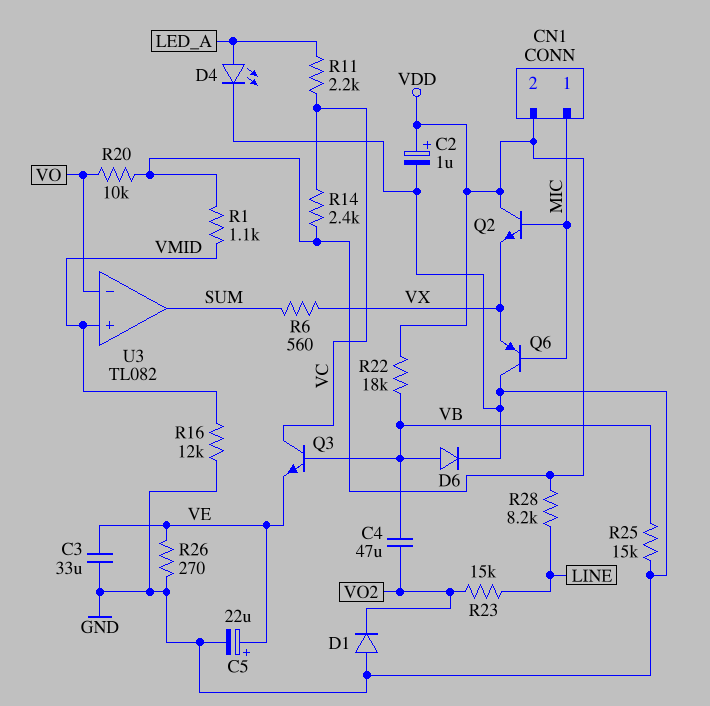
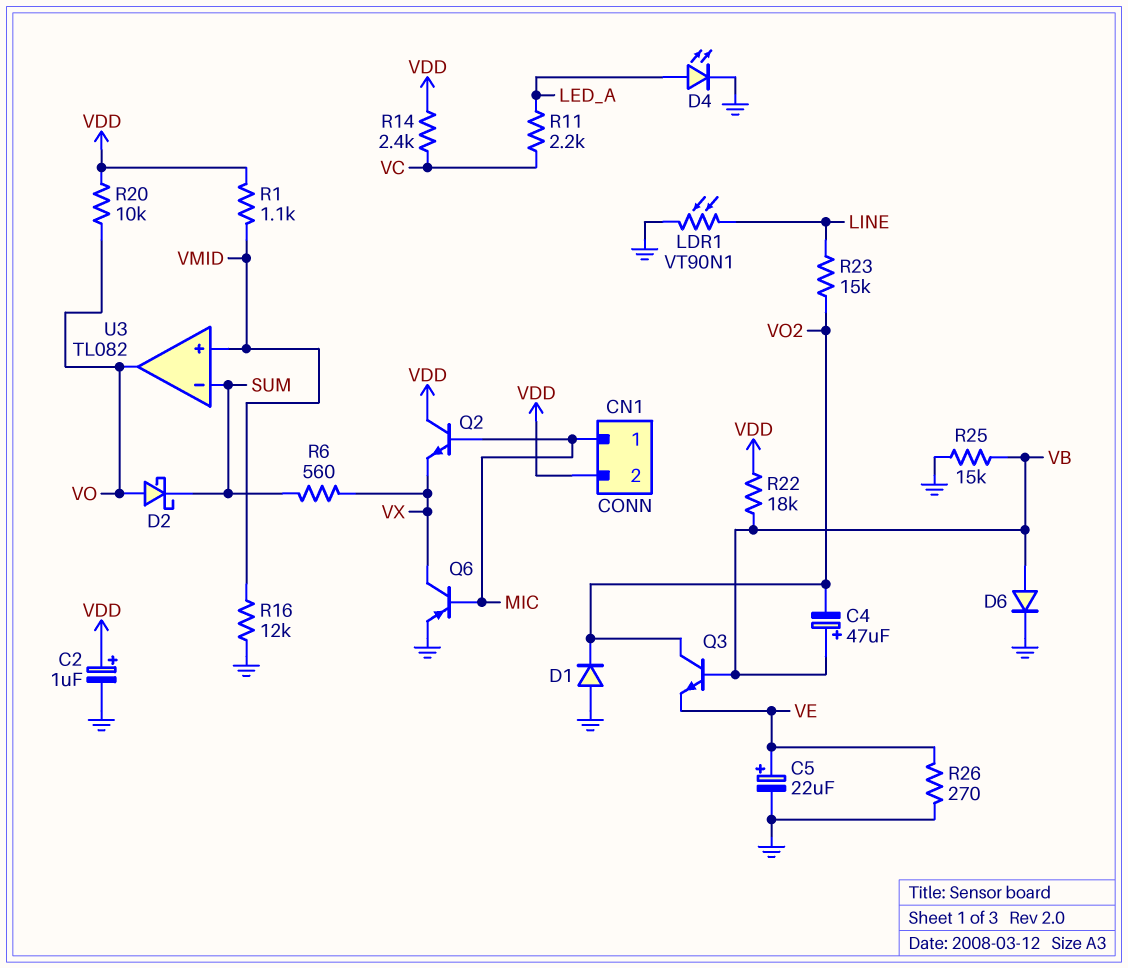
C3: 33uF (GND, VE) -> none
C4: 47uF (VB, VO2) -> 47uF (plus VB, minus VO2)
D2: none -> schottky (A VO, K SUM)
LDR1: none -> VT90N1 (GND, LINE)
Q3: NPN (B VB, C VC, E VE) -> NPN (B VB, C VO2, E VE)
Q6: PNP (B MIC, C GND, E VX) -> PNP (B MIC, C VX, E GND)
R28: 8.2k (LINE, VDD) -> none
U3 pin in-: VO -> SUM
U3 pin out: SUM -> VO

